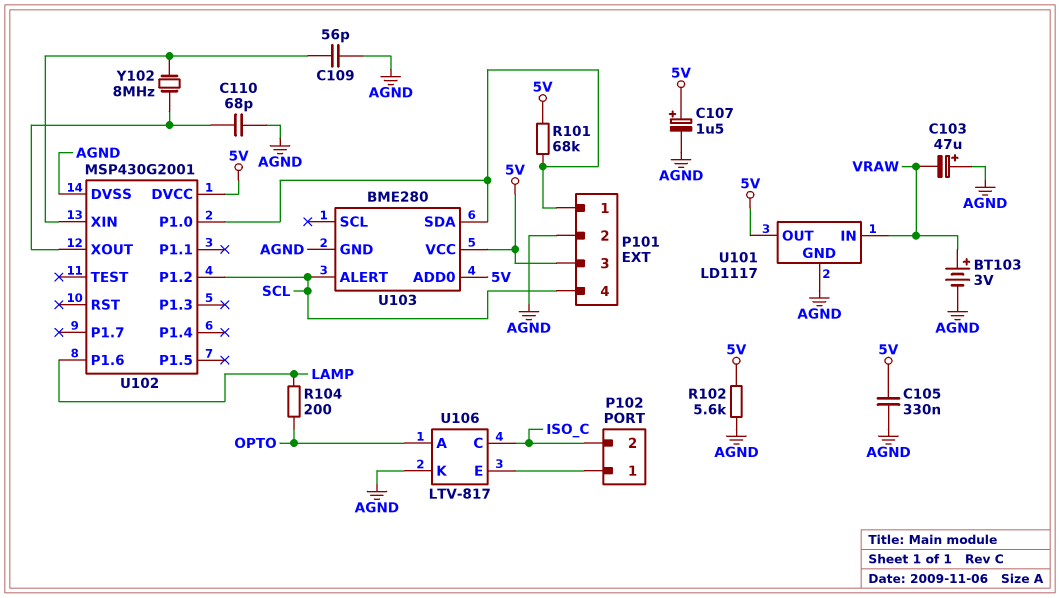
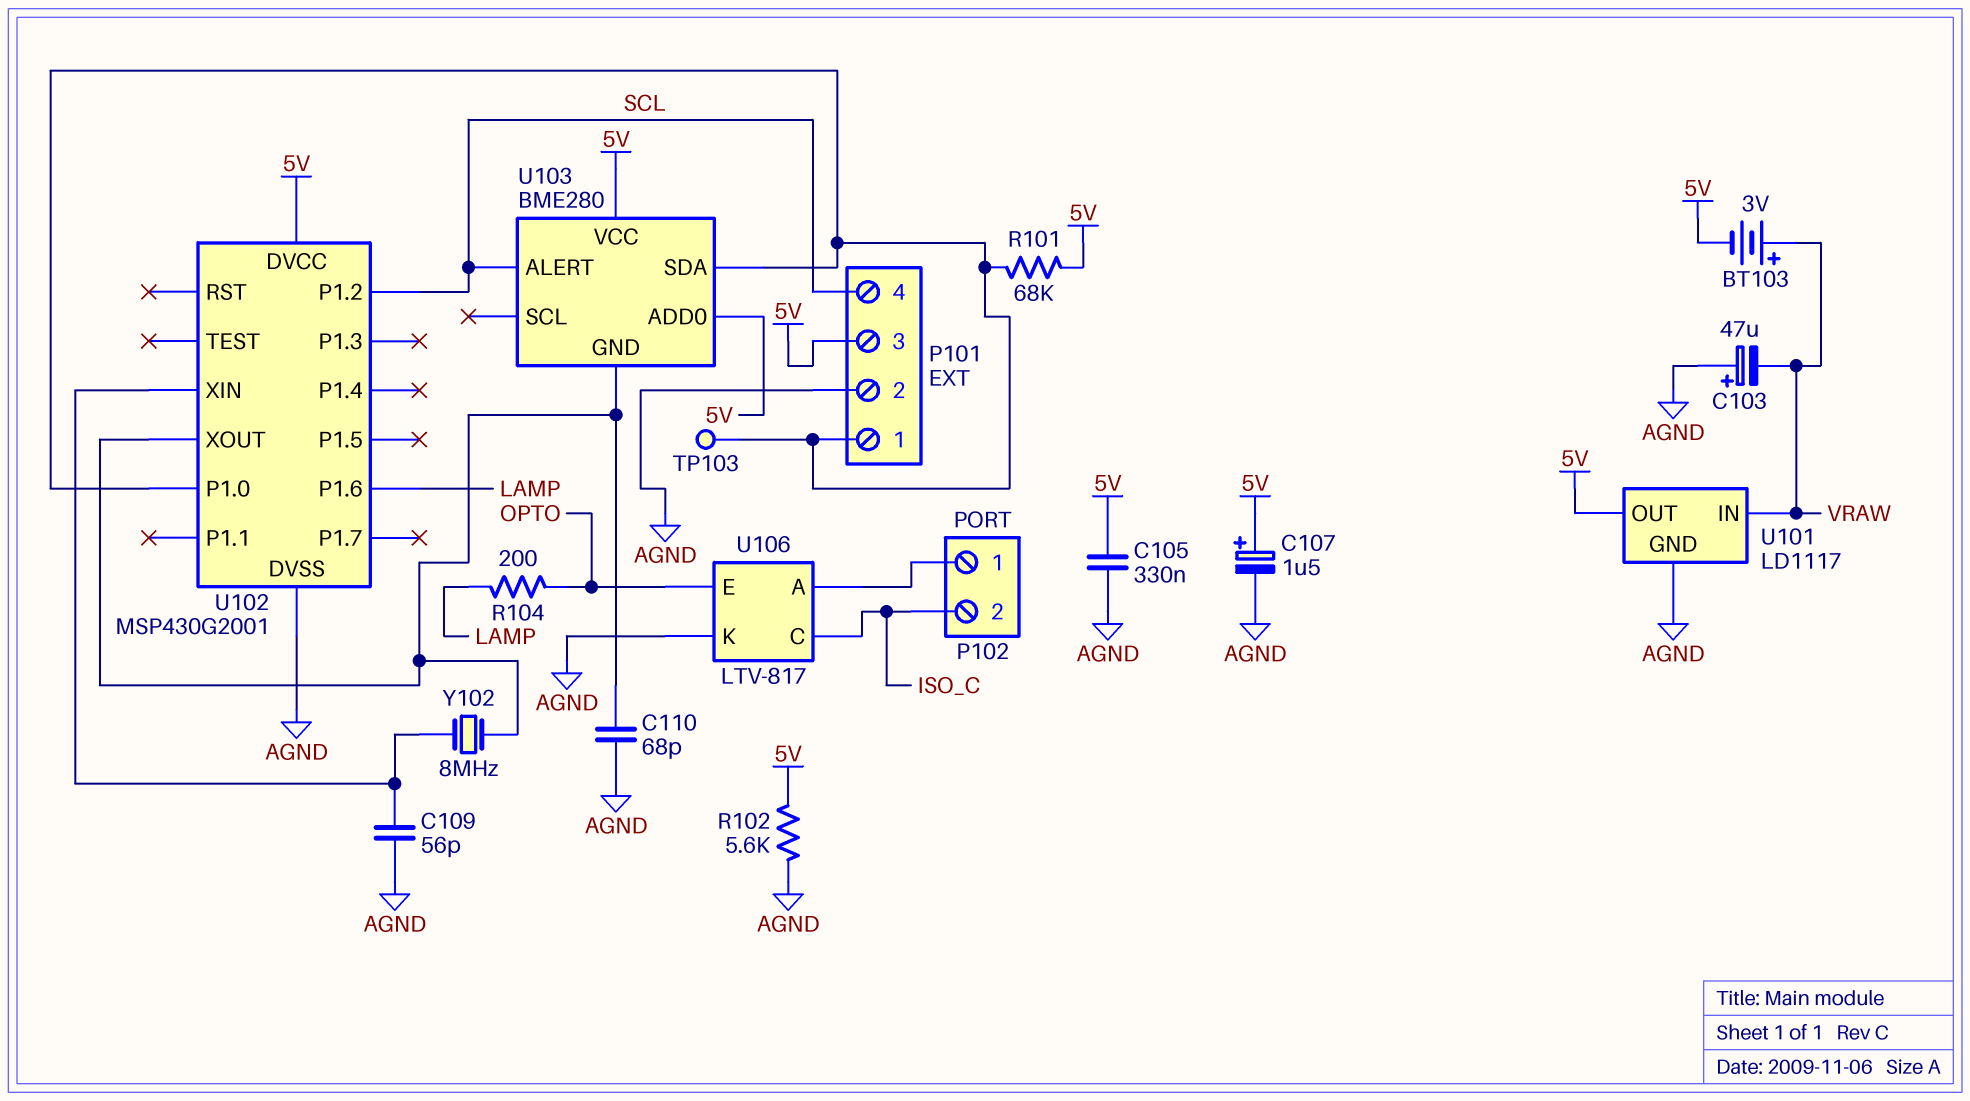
BT103: 3V (plus VRAW, minus AGND) -> 3V (plus VRAW, minus 5V)
TP103: none -> test point (P101/1)
U103 pin GND: AGND -> U102/XOUT
U106 pin A: OPTO -> P102/1
U106 pin E: P102/1 -> OPTO

